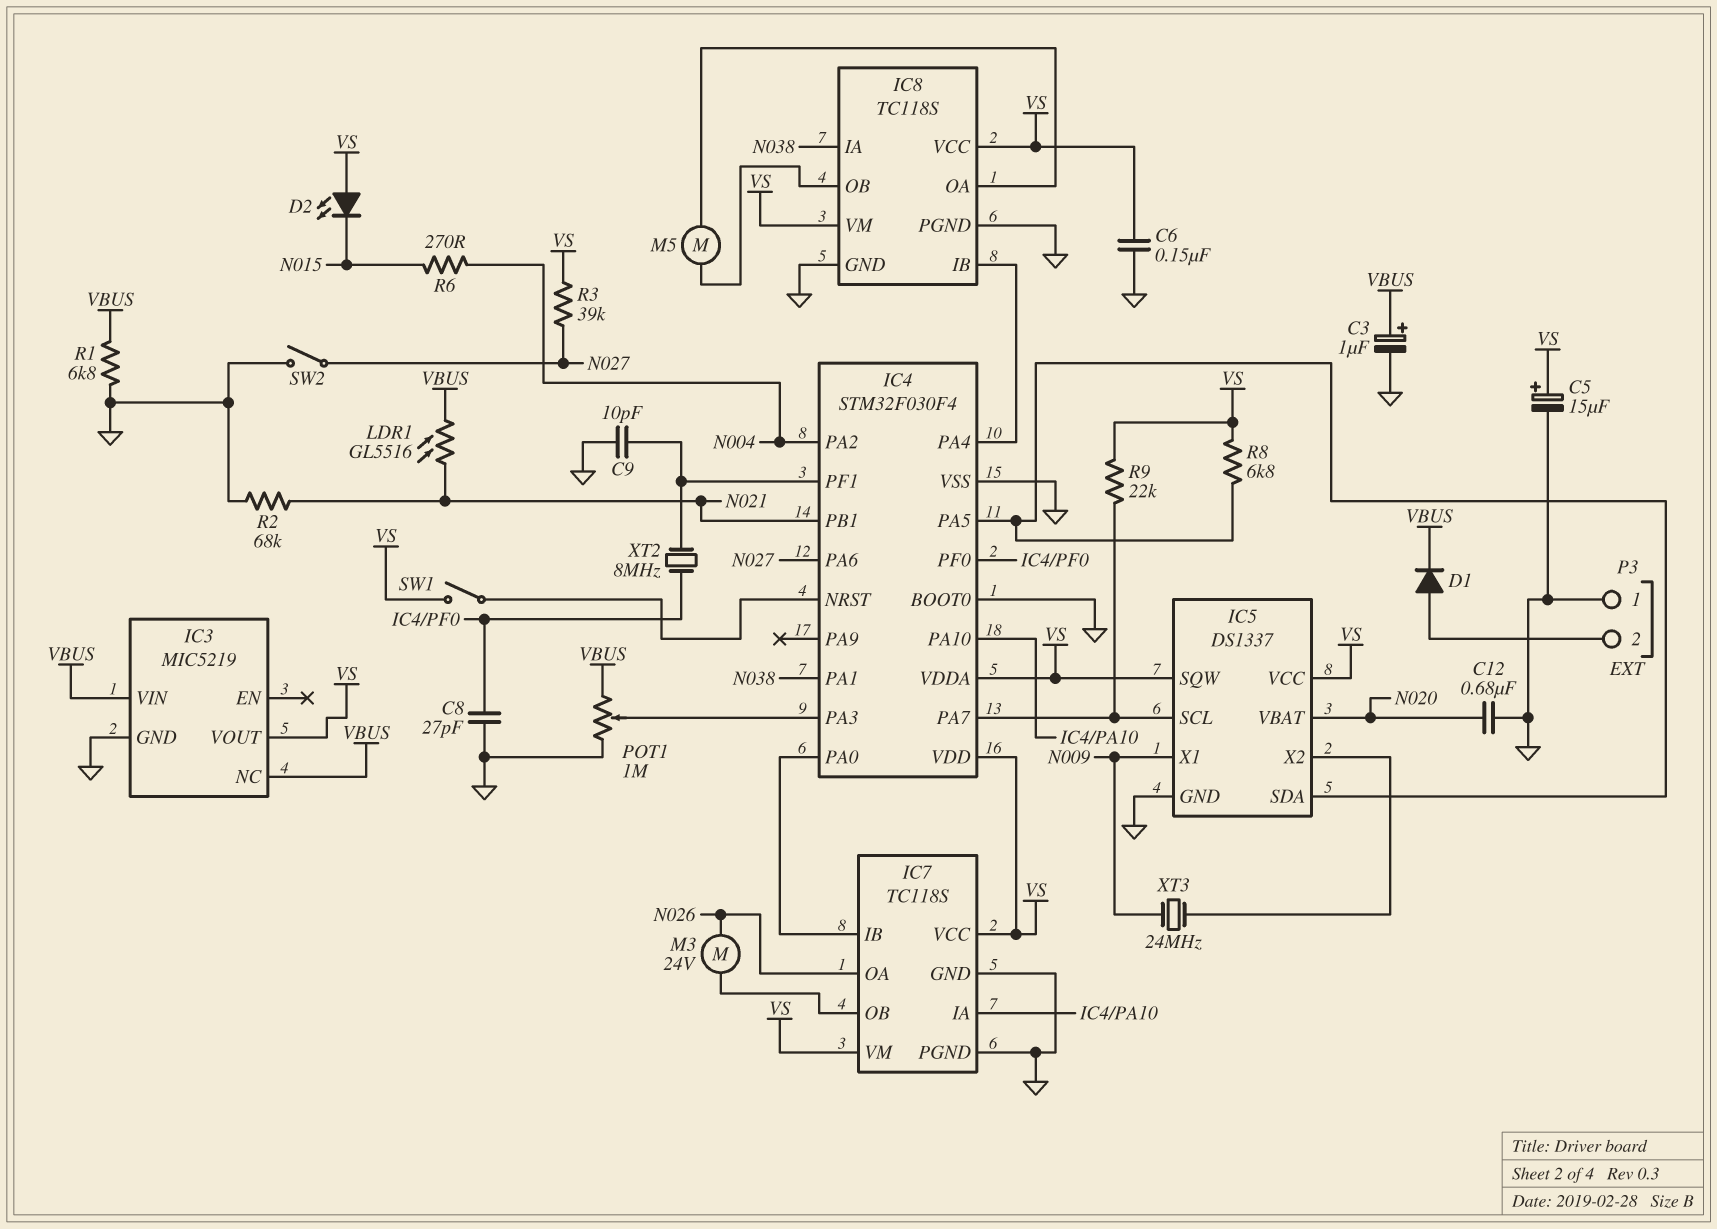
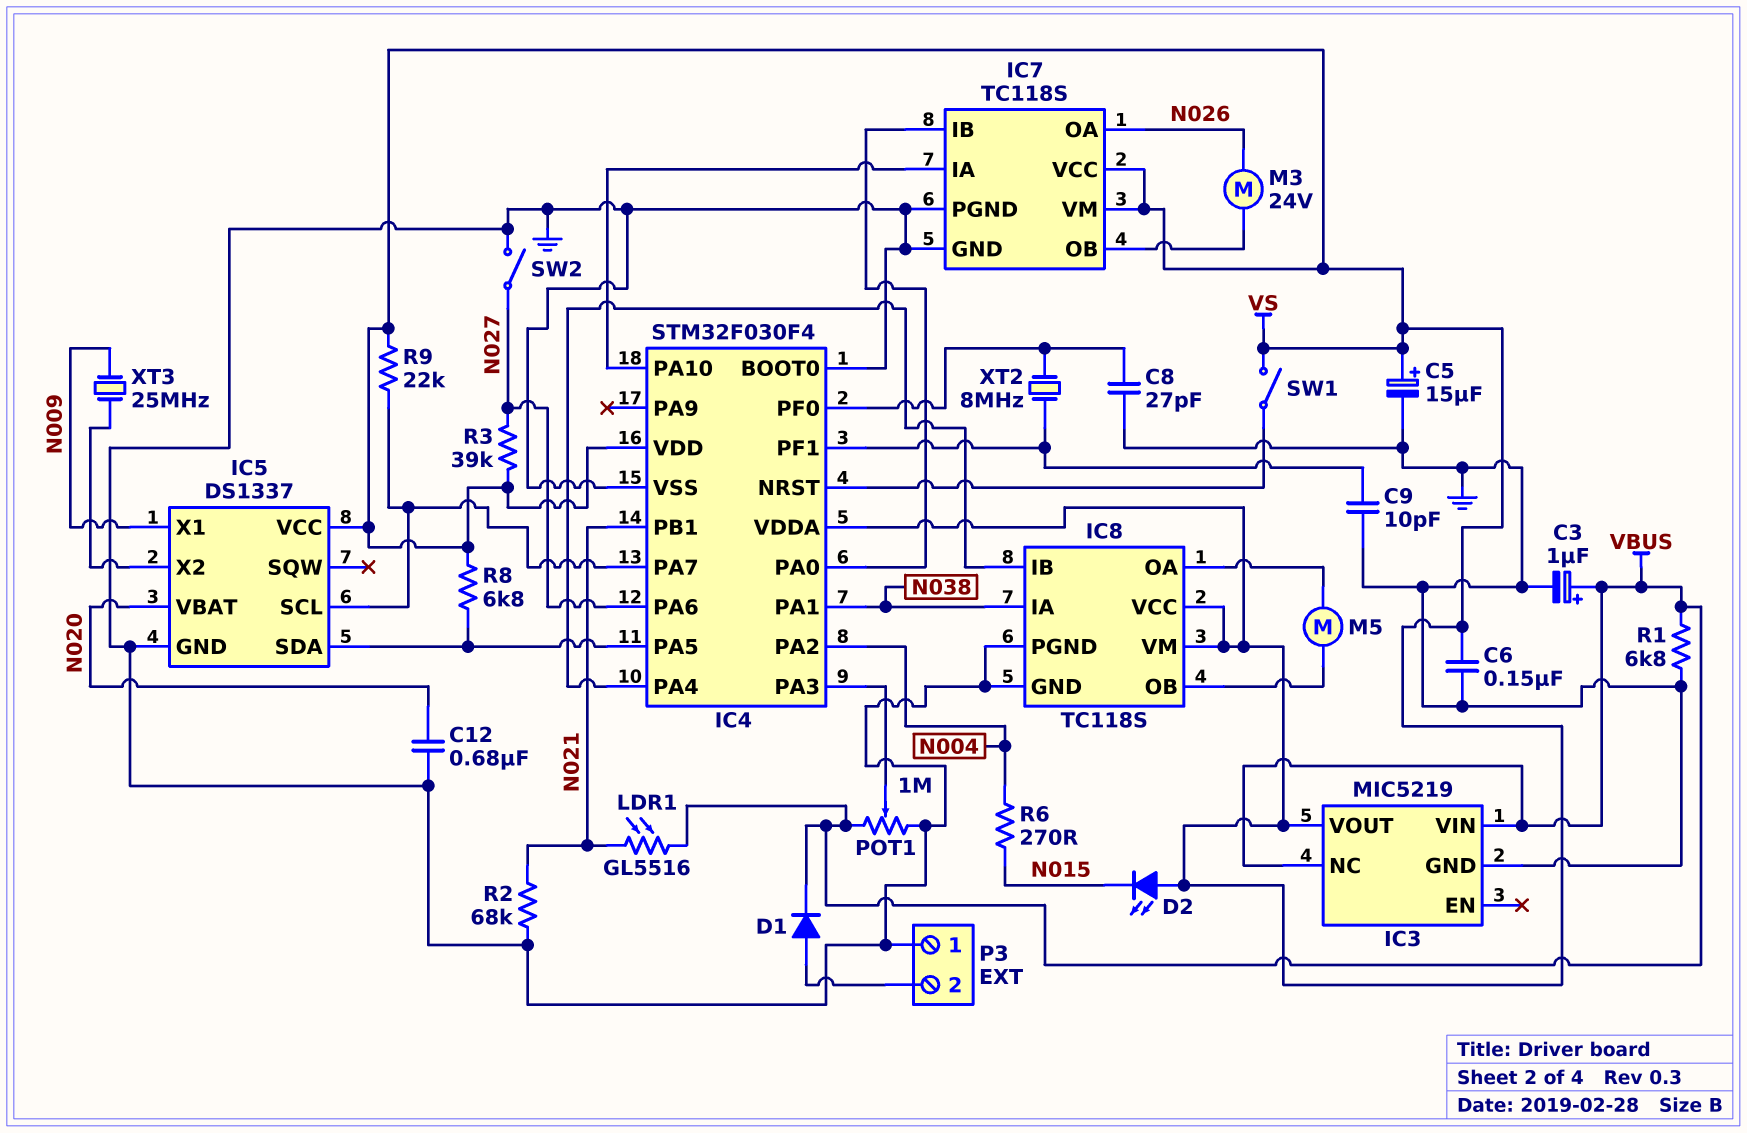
IC5 pin SQW: VS -> none
XT3: 24MHz (IC5/X2, N009) -> 25MHz (IC5/X2, N009)

